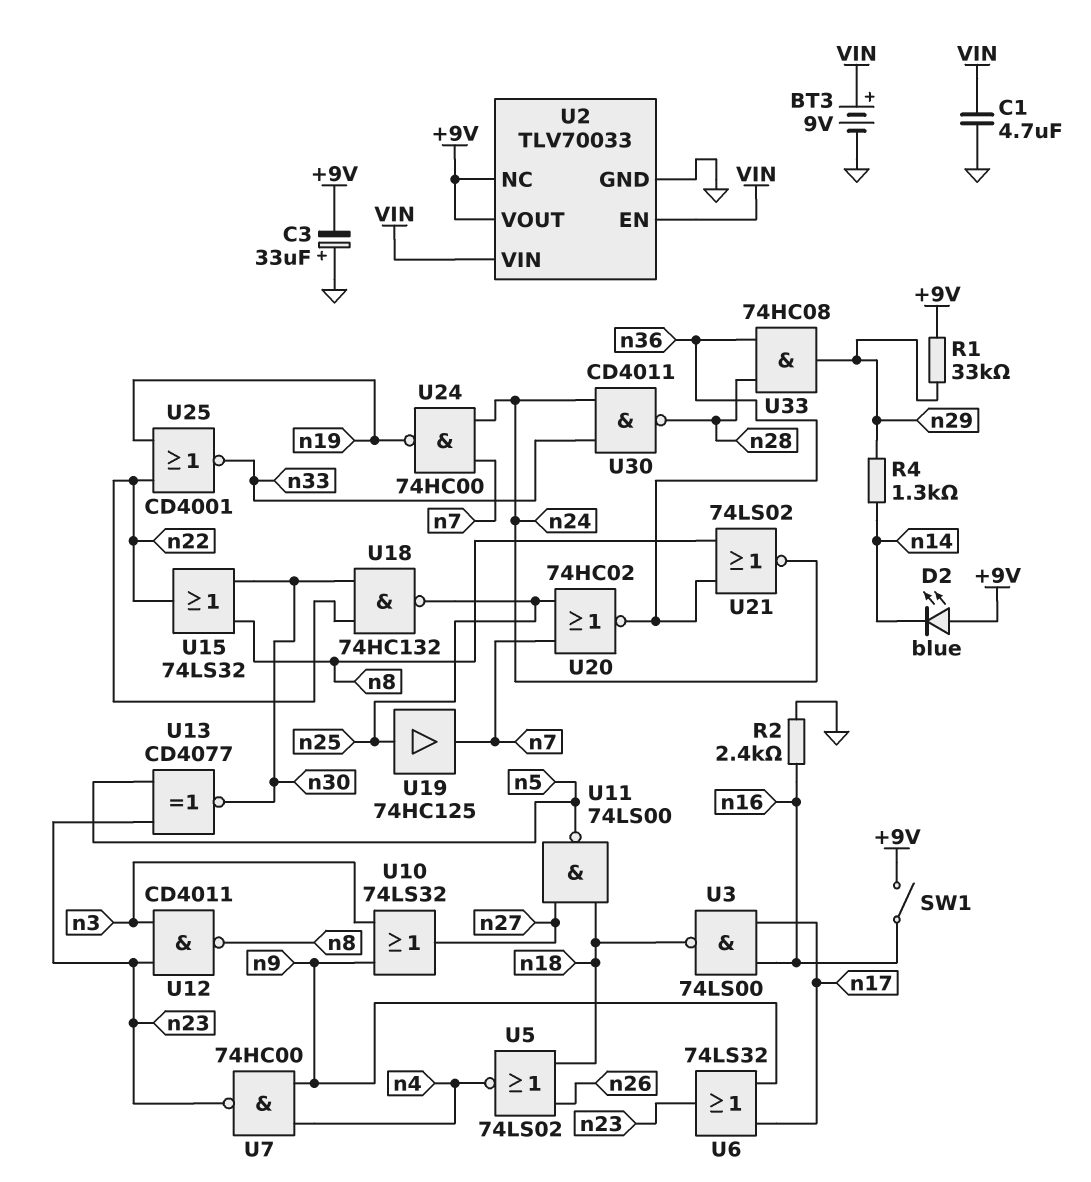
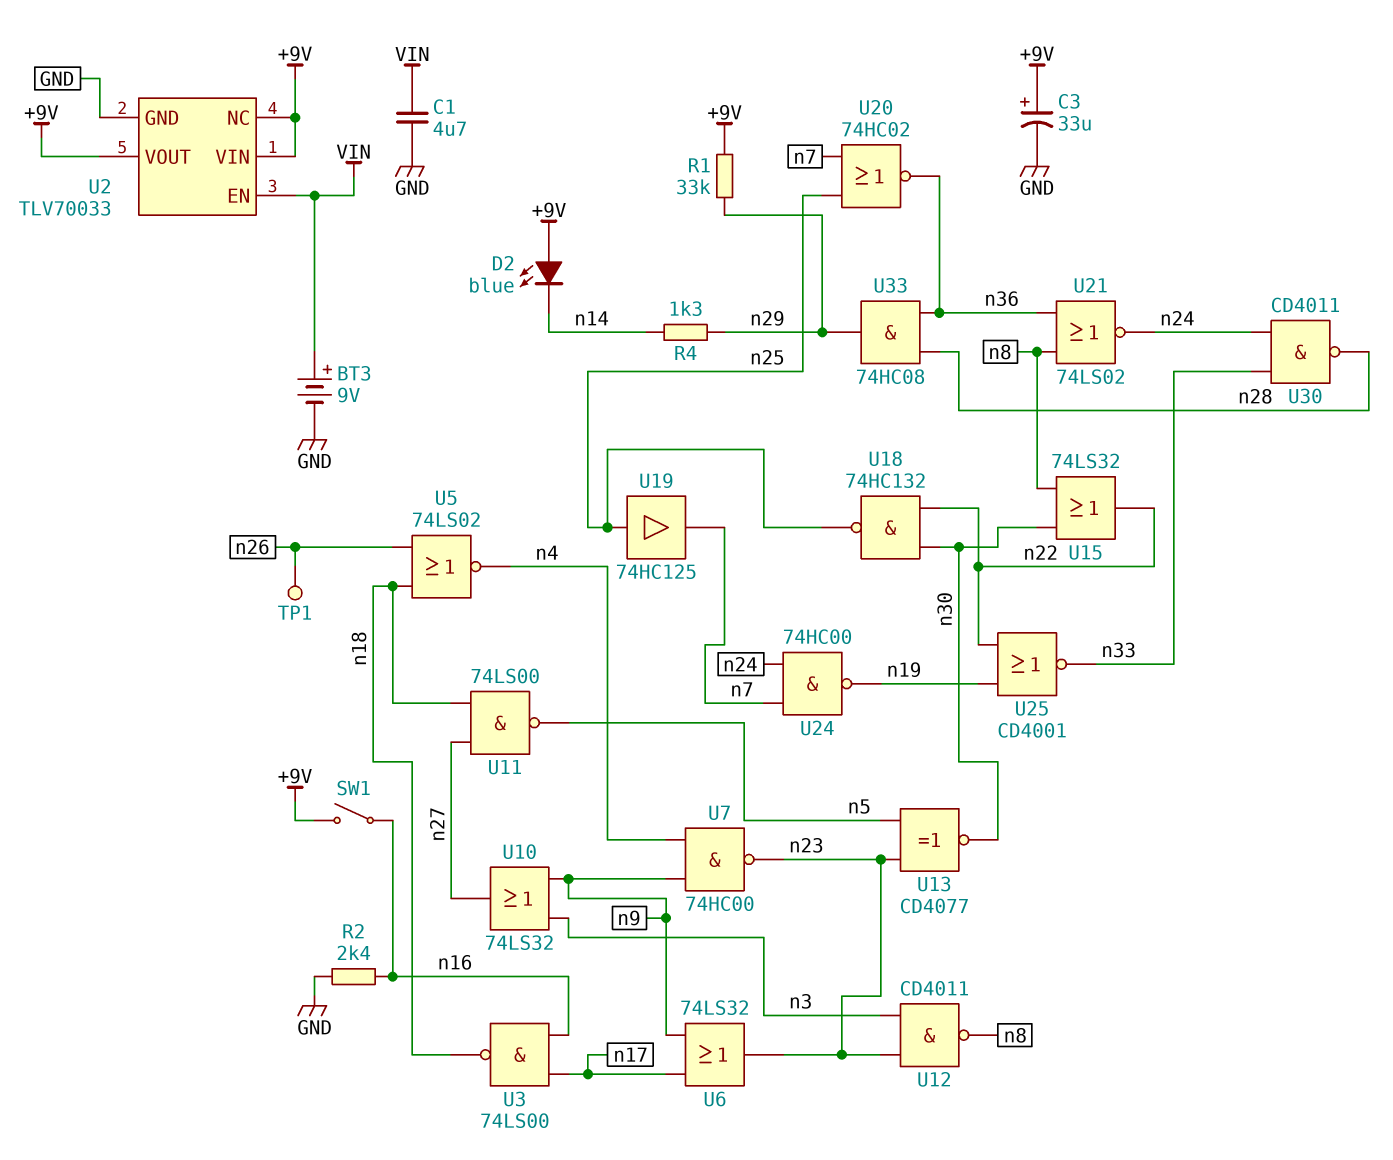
C3: 33uF (plus GND, minus +9V) -> 33uF (plus +9V, minus GND)
TP1: none -> test point (n26)
U2 pin VIN: VIN -> +9V

